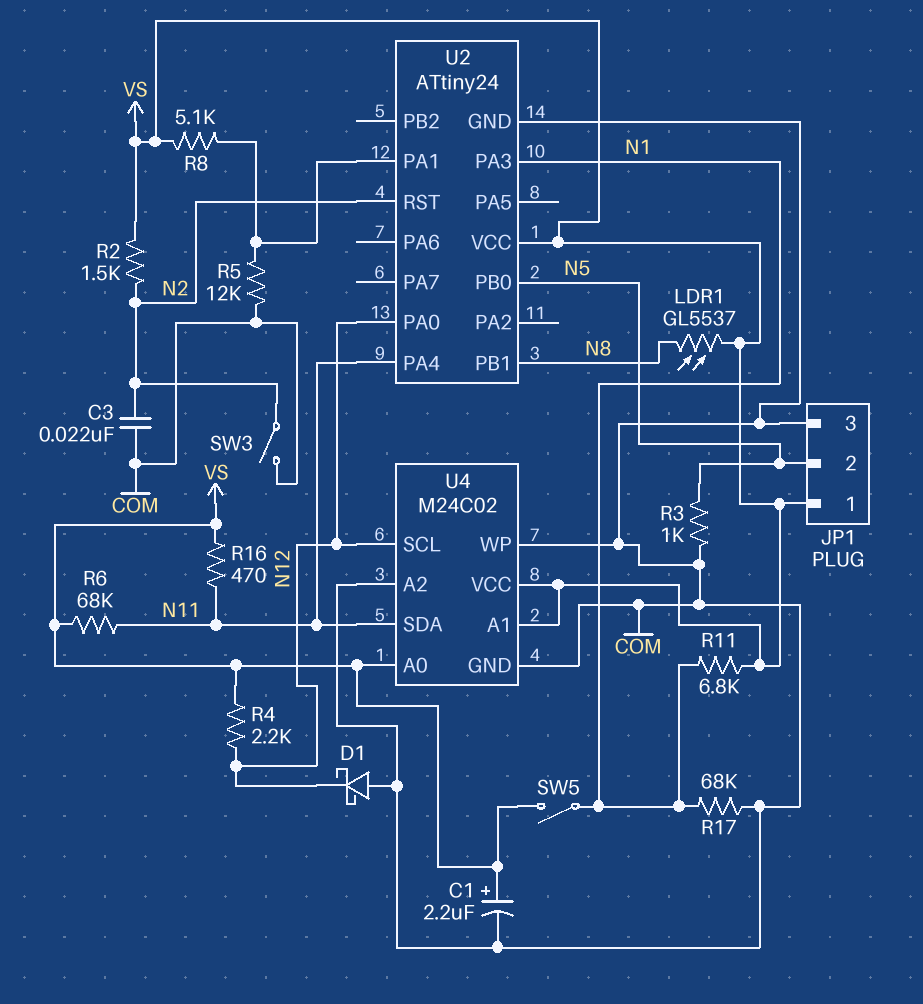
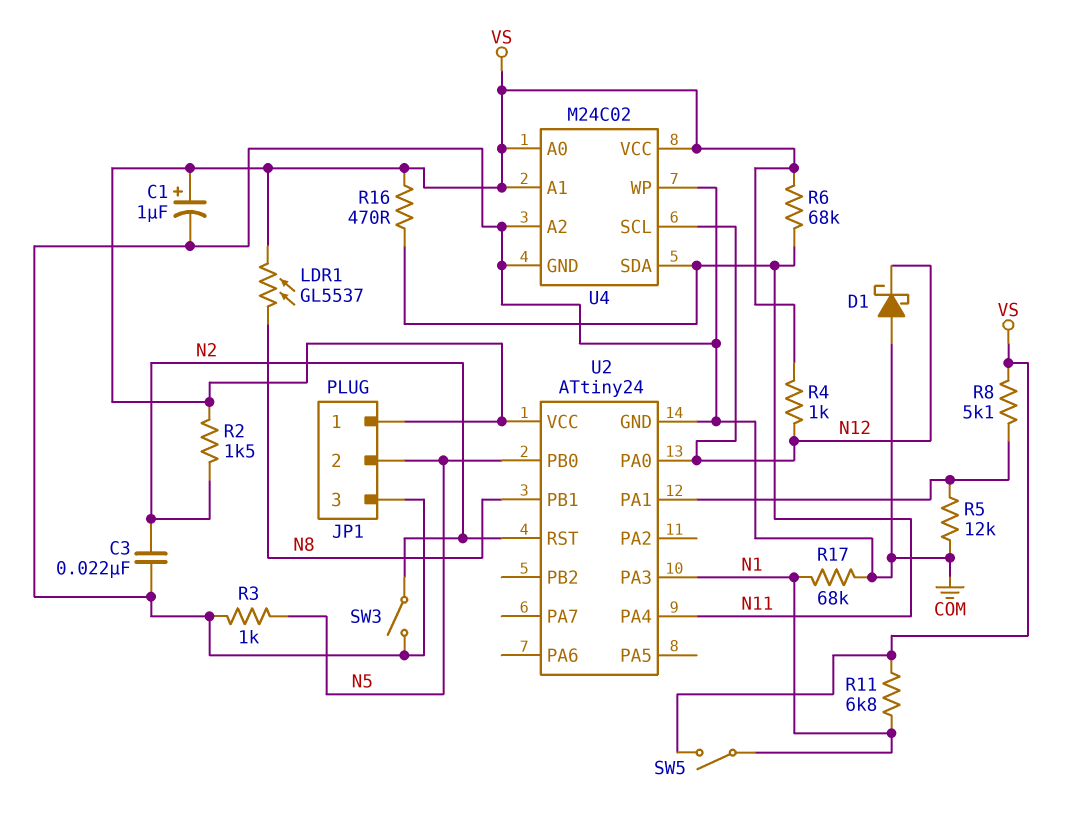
C1: 2.2uF (plus VS, minus COM) -> 1uF (plus VS, minus COM)
R4: 2.2k (N12, VS) -> 1k (N12, VS)

